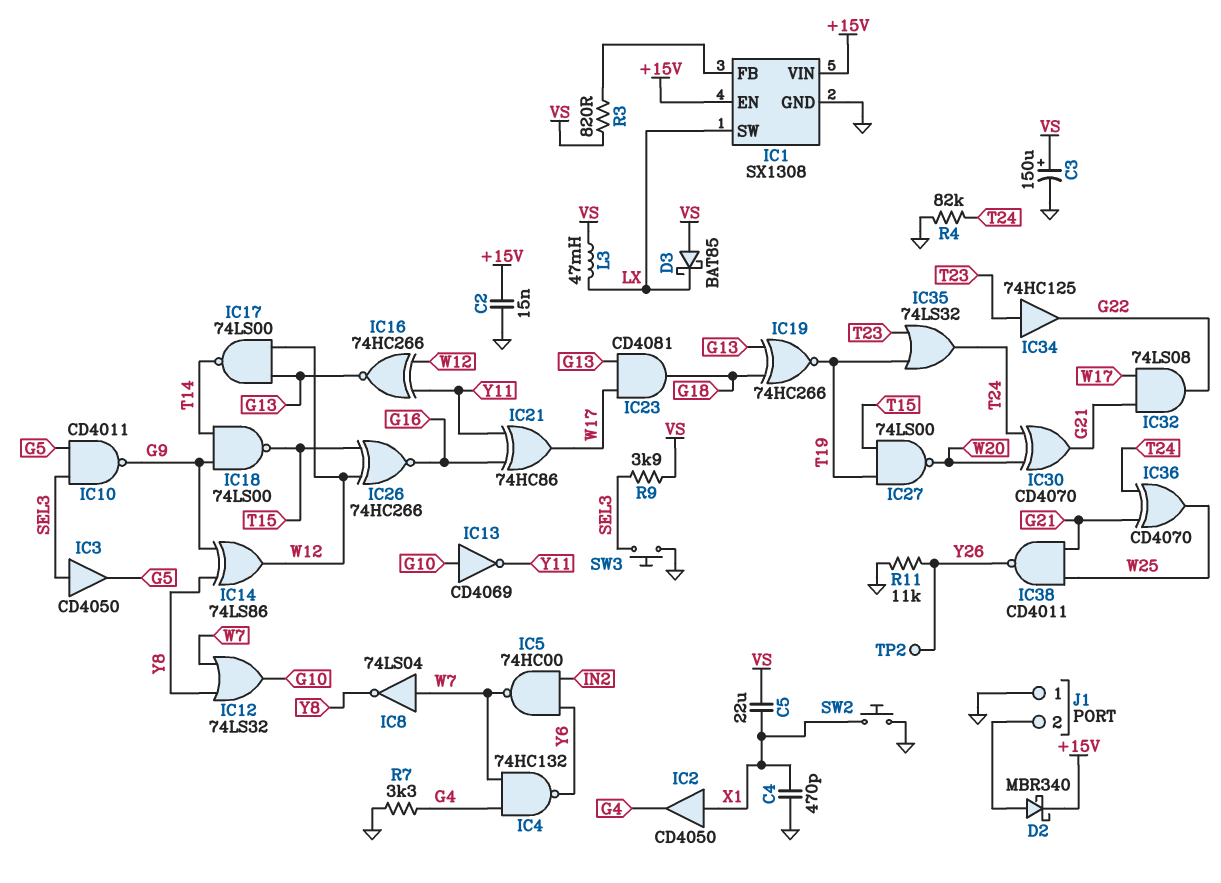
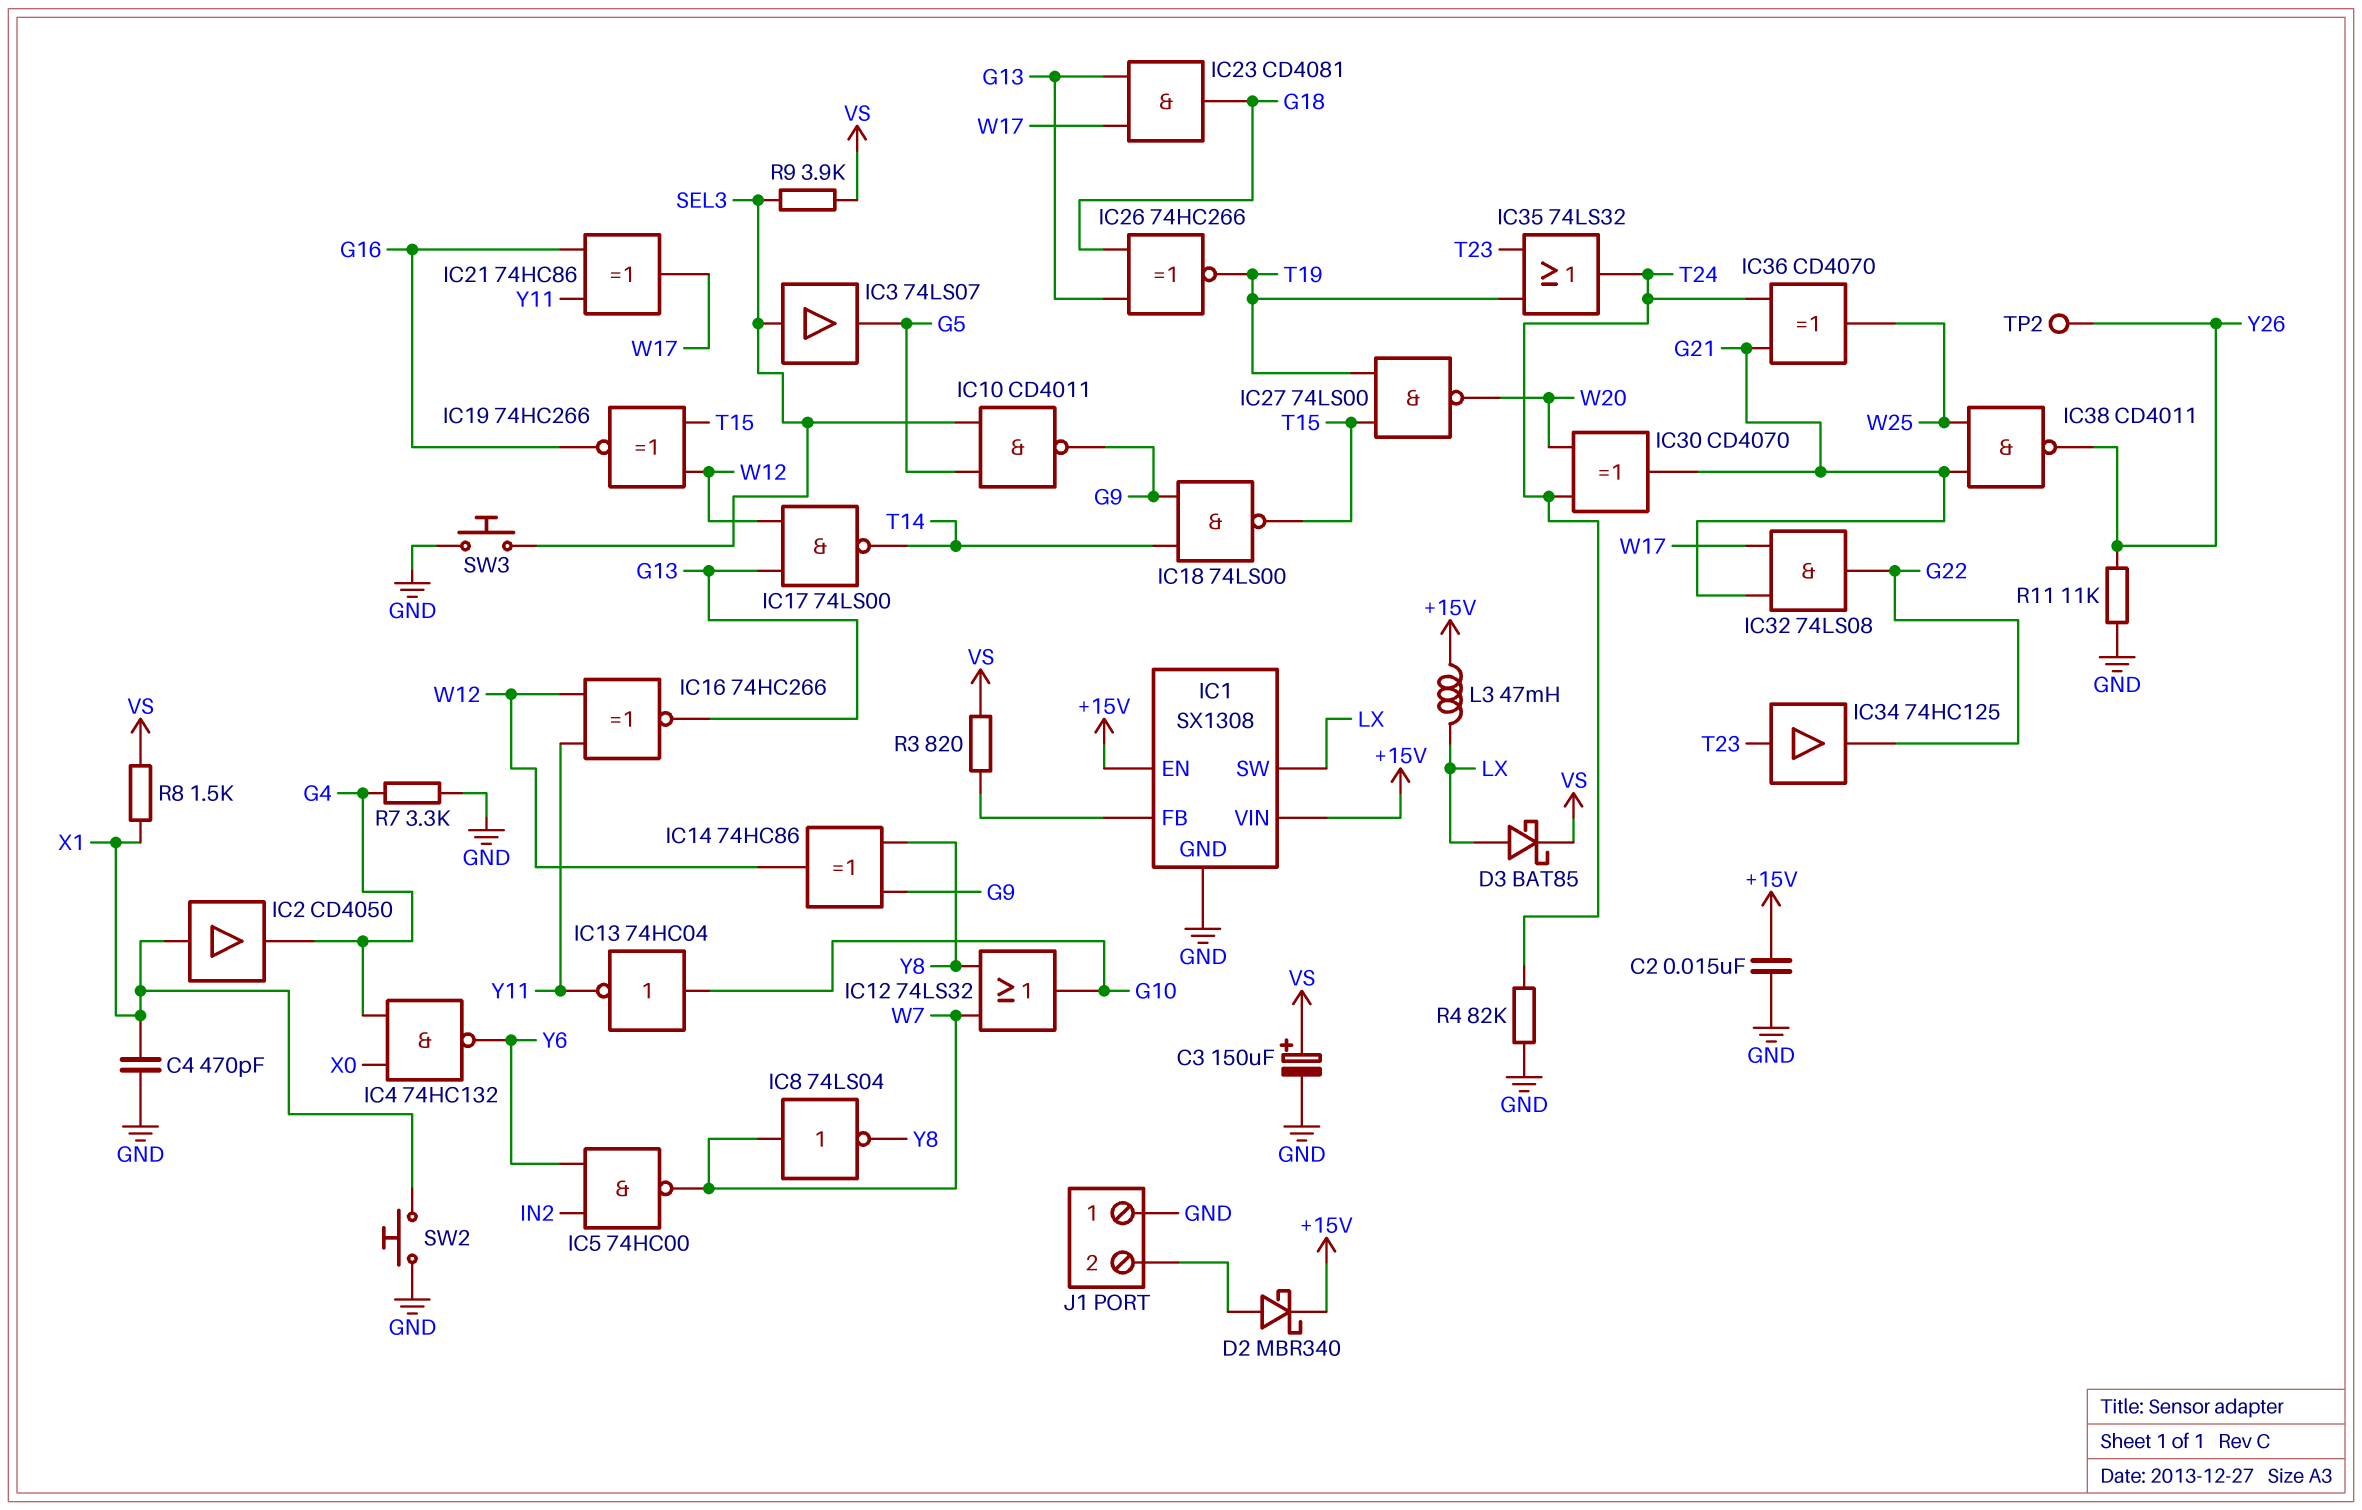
C5: 22uF (VS, X1) -> none
D3: schottky BAT85 (A VS, K LX) -> schottky BAT85 (A LX, K VS)
IC3: buffer CD4050 (in SEL3, out G5) -> buffer 74LS07 (in SEL3, out G5)
IC4: NAND 74HC132 (in G4, in W7, out Y6) -> NAND 74HC132 (in G4, in X0, out Y6)
IC13: NOT CD4069 (in G10, out Y11) -> NOT 74HC04 (in G10, out Y11)
IC14: XOR 74LS86 (in G9, in Y8, out W12) -> XOR 74HC86 (in G9, in Y8, out W12)
IC19: XNOR 74HC266 (in G13, in G18, out T19) -> XNOR 74HC266 (in T15, in W12, out G16)
IC26: XNOR 74HC266 (in T15, in W12, out G16) -> XNOR 74HC266 (in G13, in G18, out T19)
L3: 47mH (LX, VS) -> 47mH (+15V, LX)
R8: none -> 1.5k (VS, X1)

